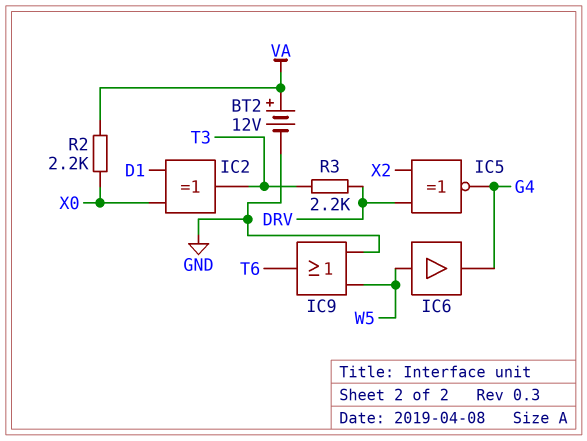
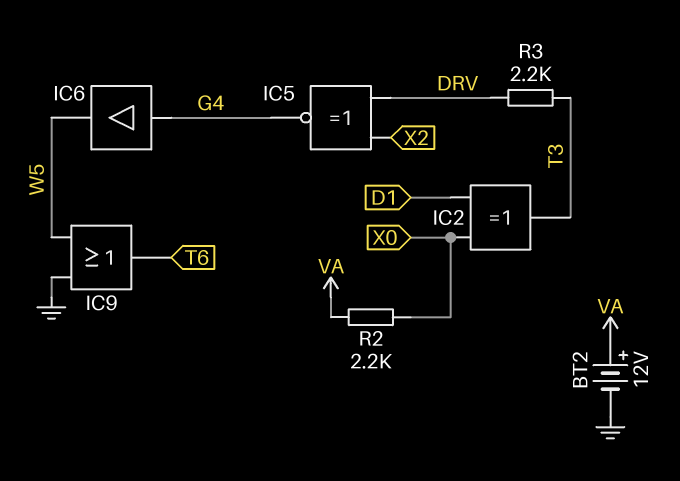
IC6: buffer (in W5, out G4) -> buffer (in G4, out W5)

